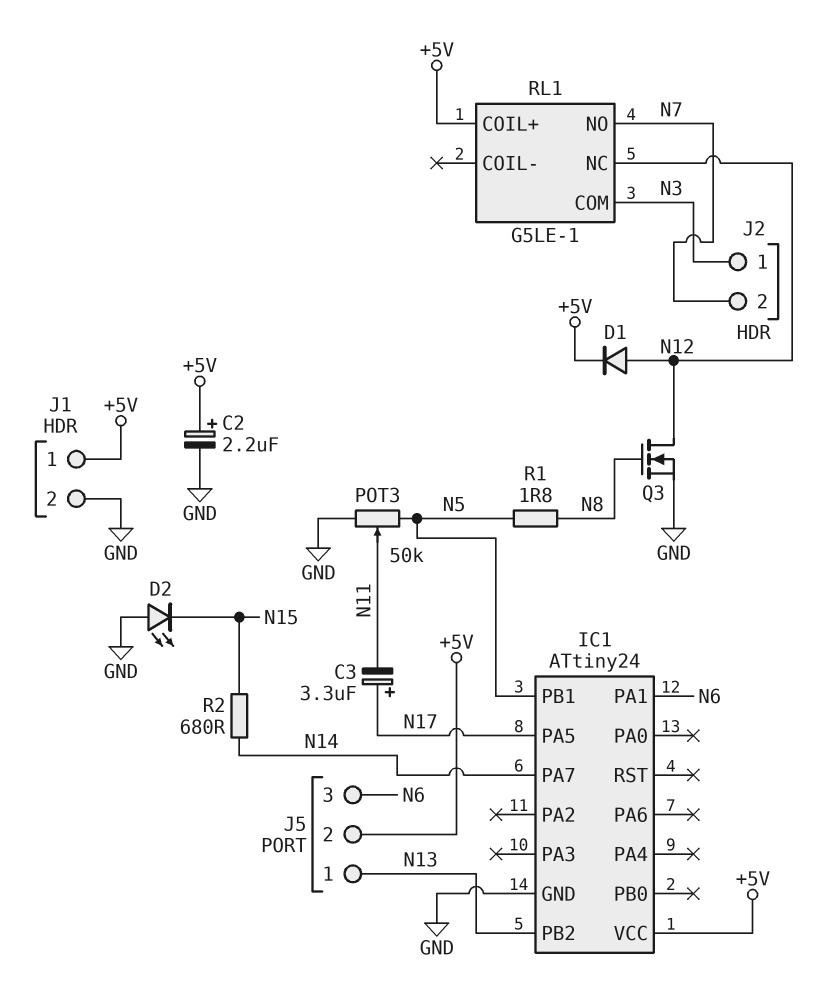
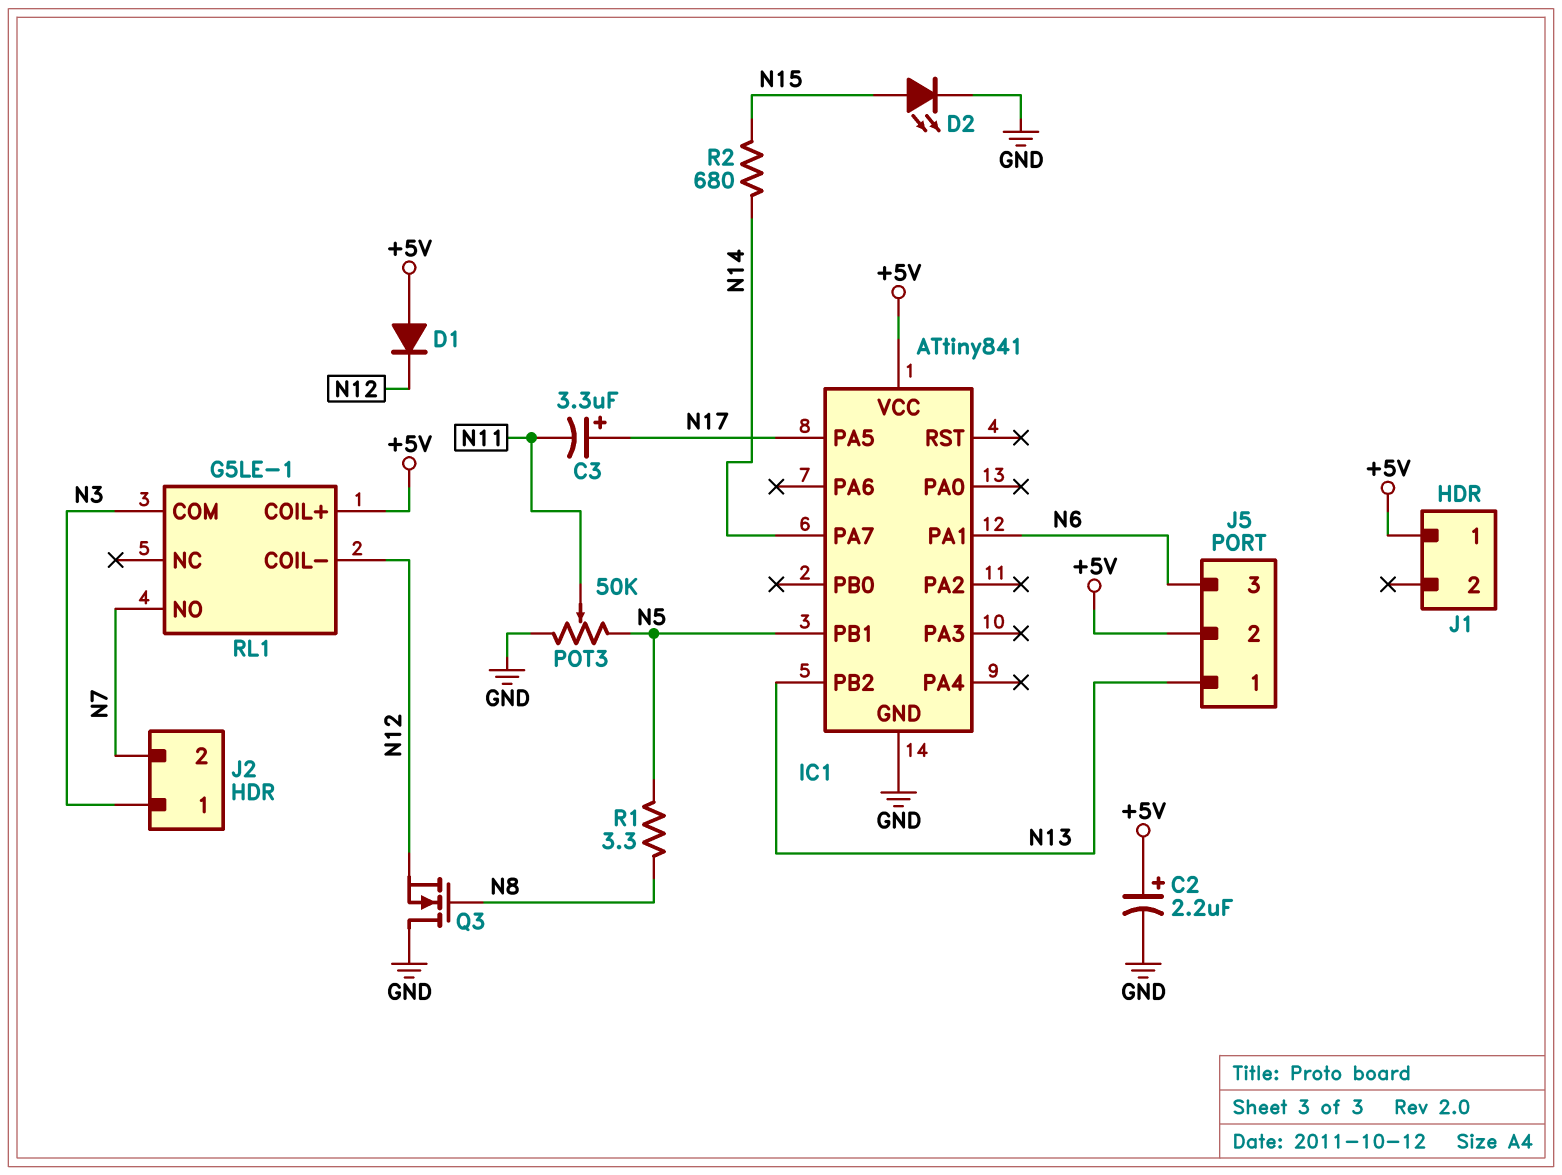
D1: diode (A N12, K +5V) -> diode (A +5V, K N12)
D2: LED (A GND, K N15) -> LED (A N15, K GND)
IC1: ATtiny24 -> ATtiny841
J1 pin 2: GND -> none
Q3: NMOS (G N8, D N12, S GND) -> NMOS (G N8, D GND, S N12)
R1: 1.8 (N5, N8) -> 3.3 (N5, N8)
RL1 pin COIL-: none -> N12
RL1 pin NC: N12 -> none

